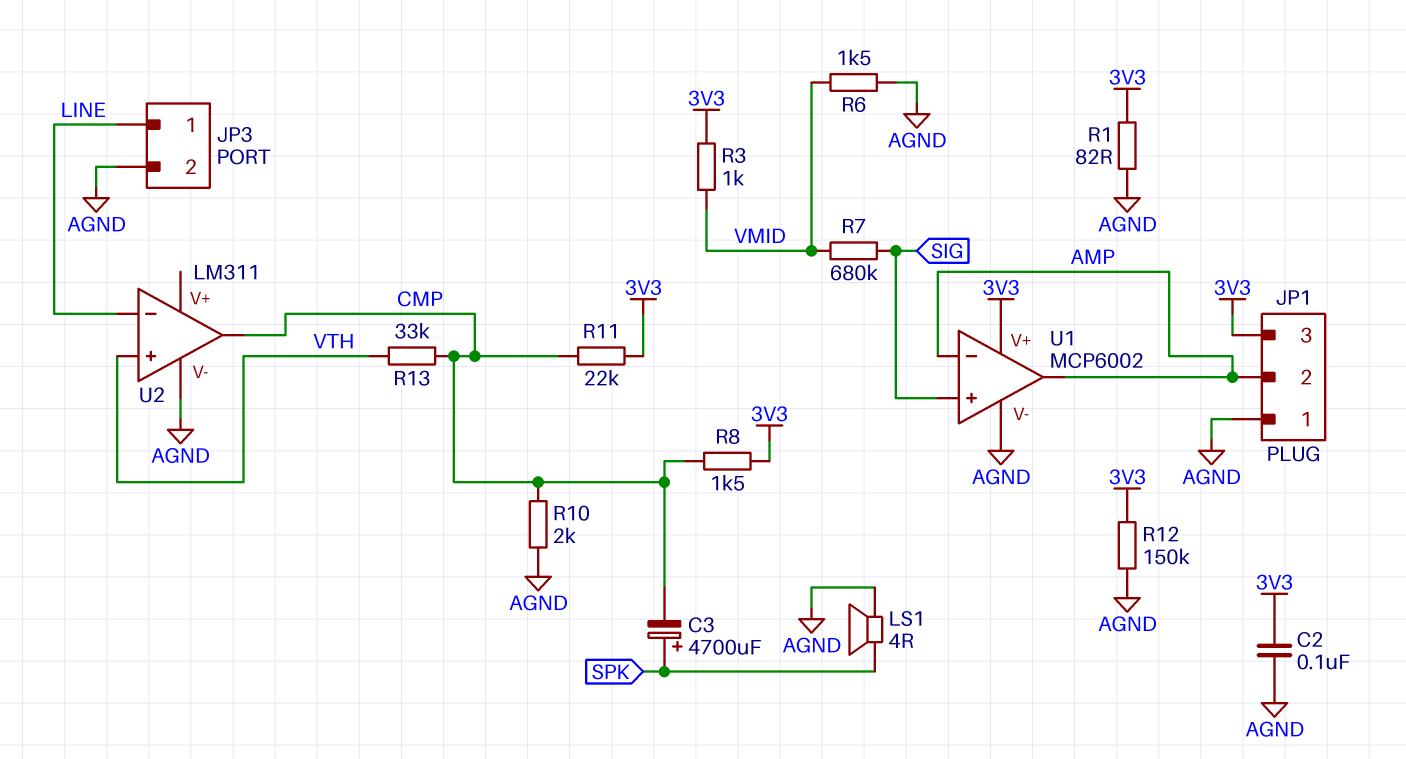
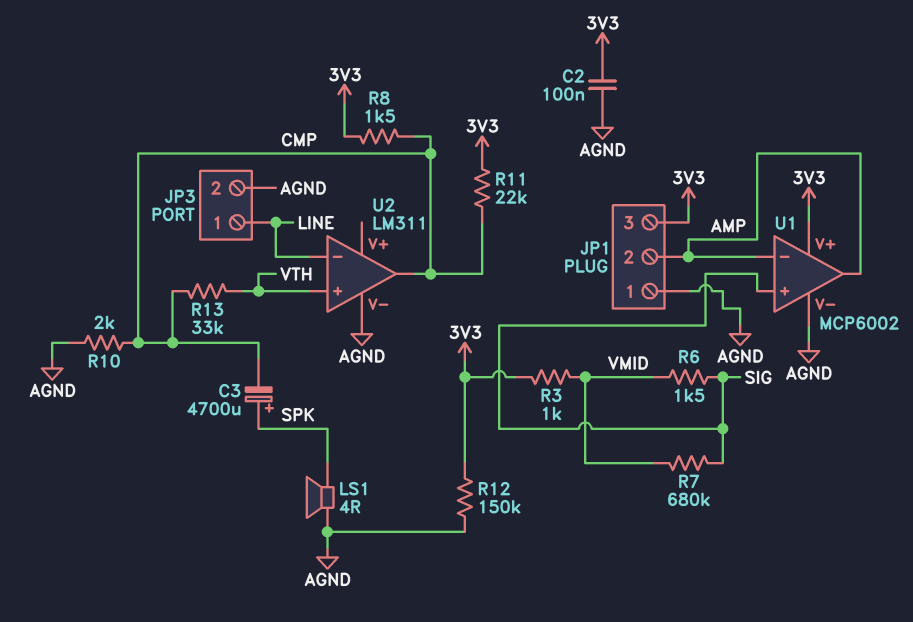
R1: 82 (3V3, AGND) -> none
R6: 1.5k (AGND, VMID) -> 1.5k (SIG, VMID)

